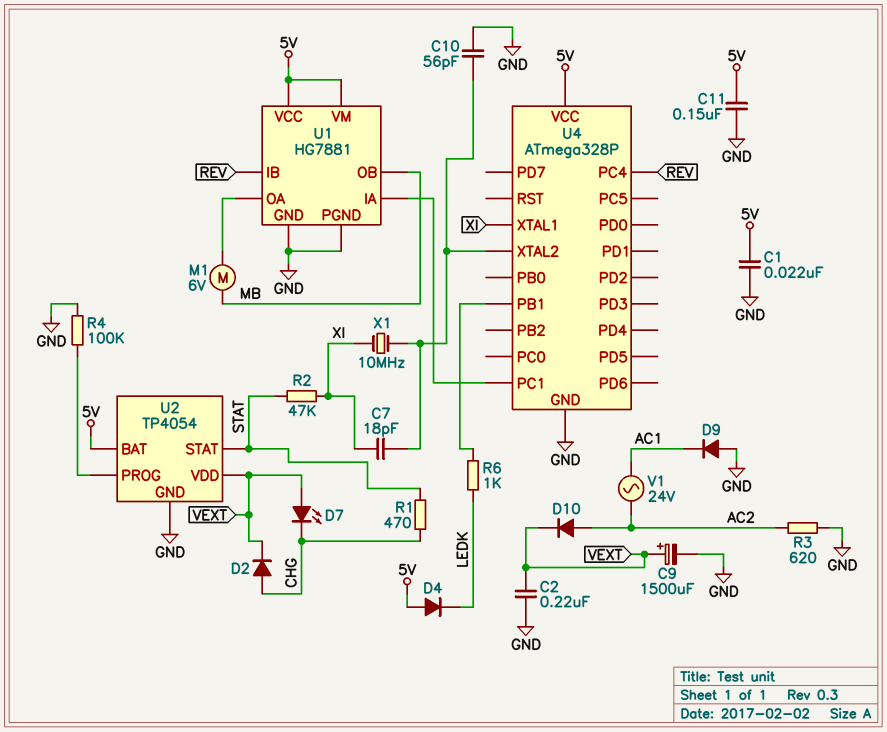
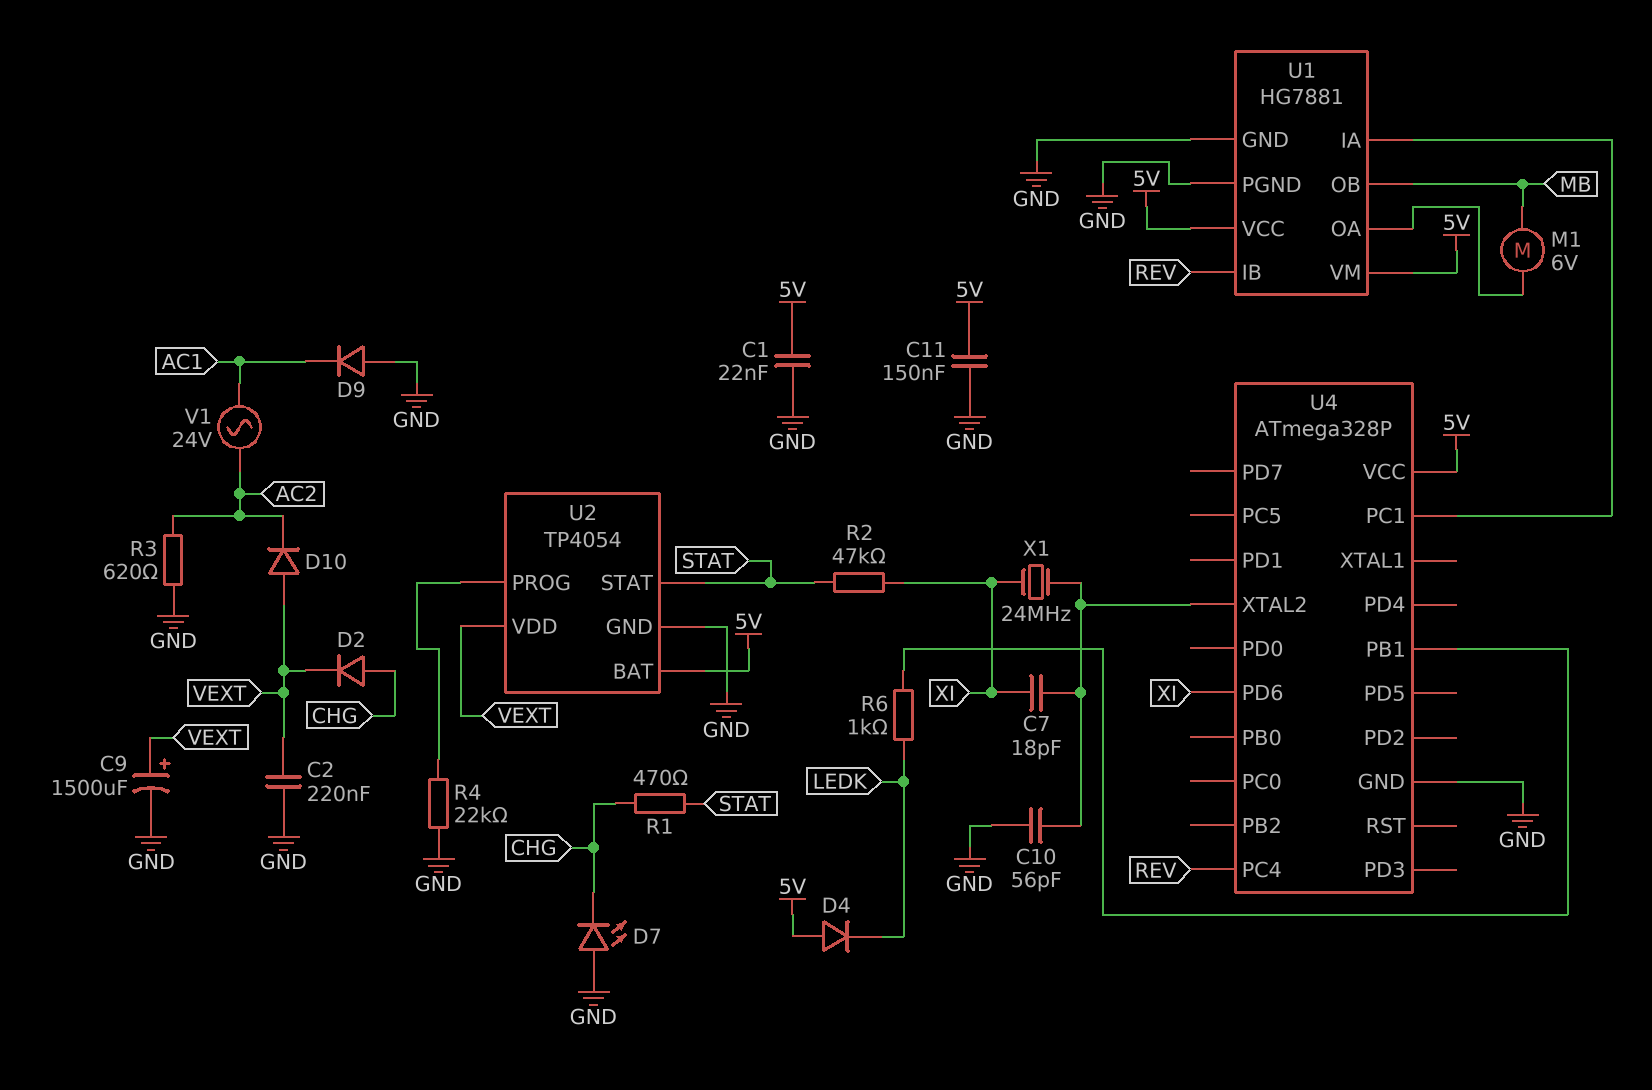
D7: LED (A VEXT, K CHG) -> LED (A GND, K CHG)
D10: diode (A AC2, K VEXT) -> diode (A VEXT, K AC2)
R4: 100k (GND, U2/PROG) -> 22k (GND, U2/PROG)
U4 pin PD6: none -> XI
U4 pin XTAL1: XI -> none
X1: 10MHz (U4/XTAL2, XI) -> 24MHz (U4/XTAL2, XI)

